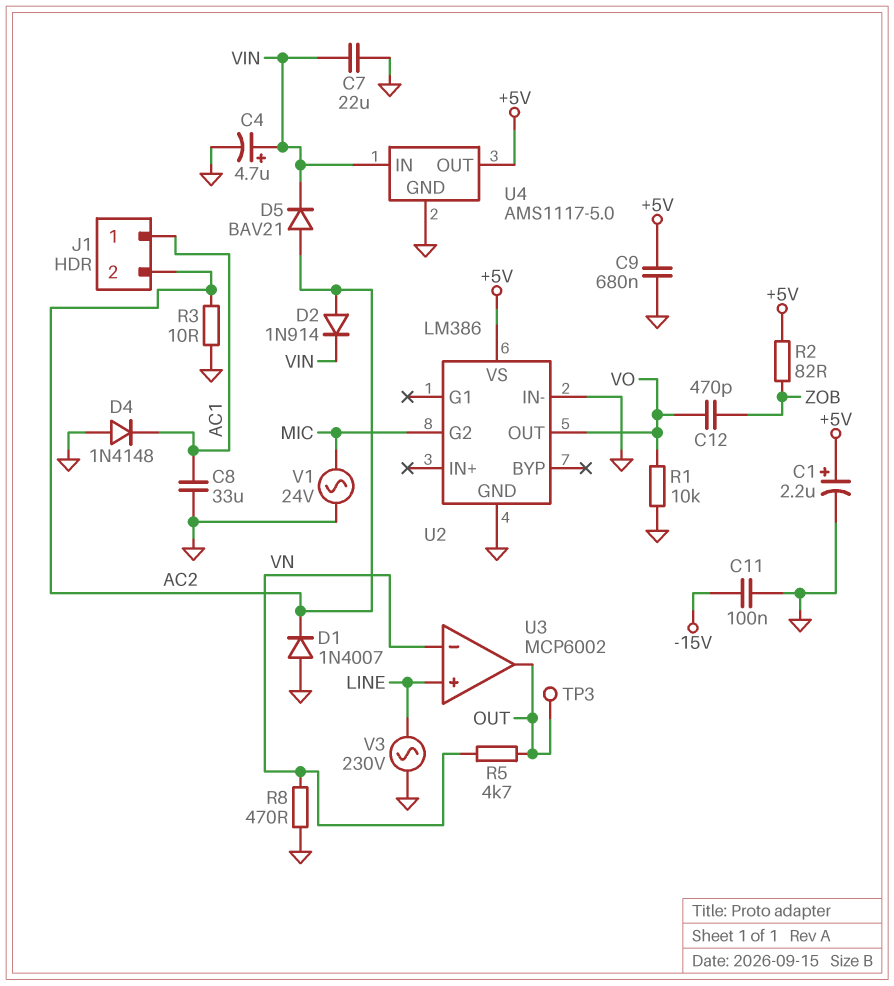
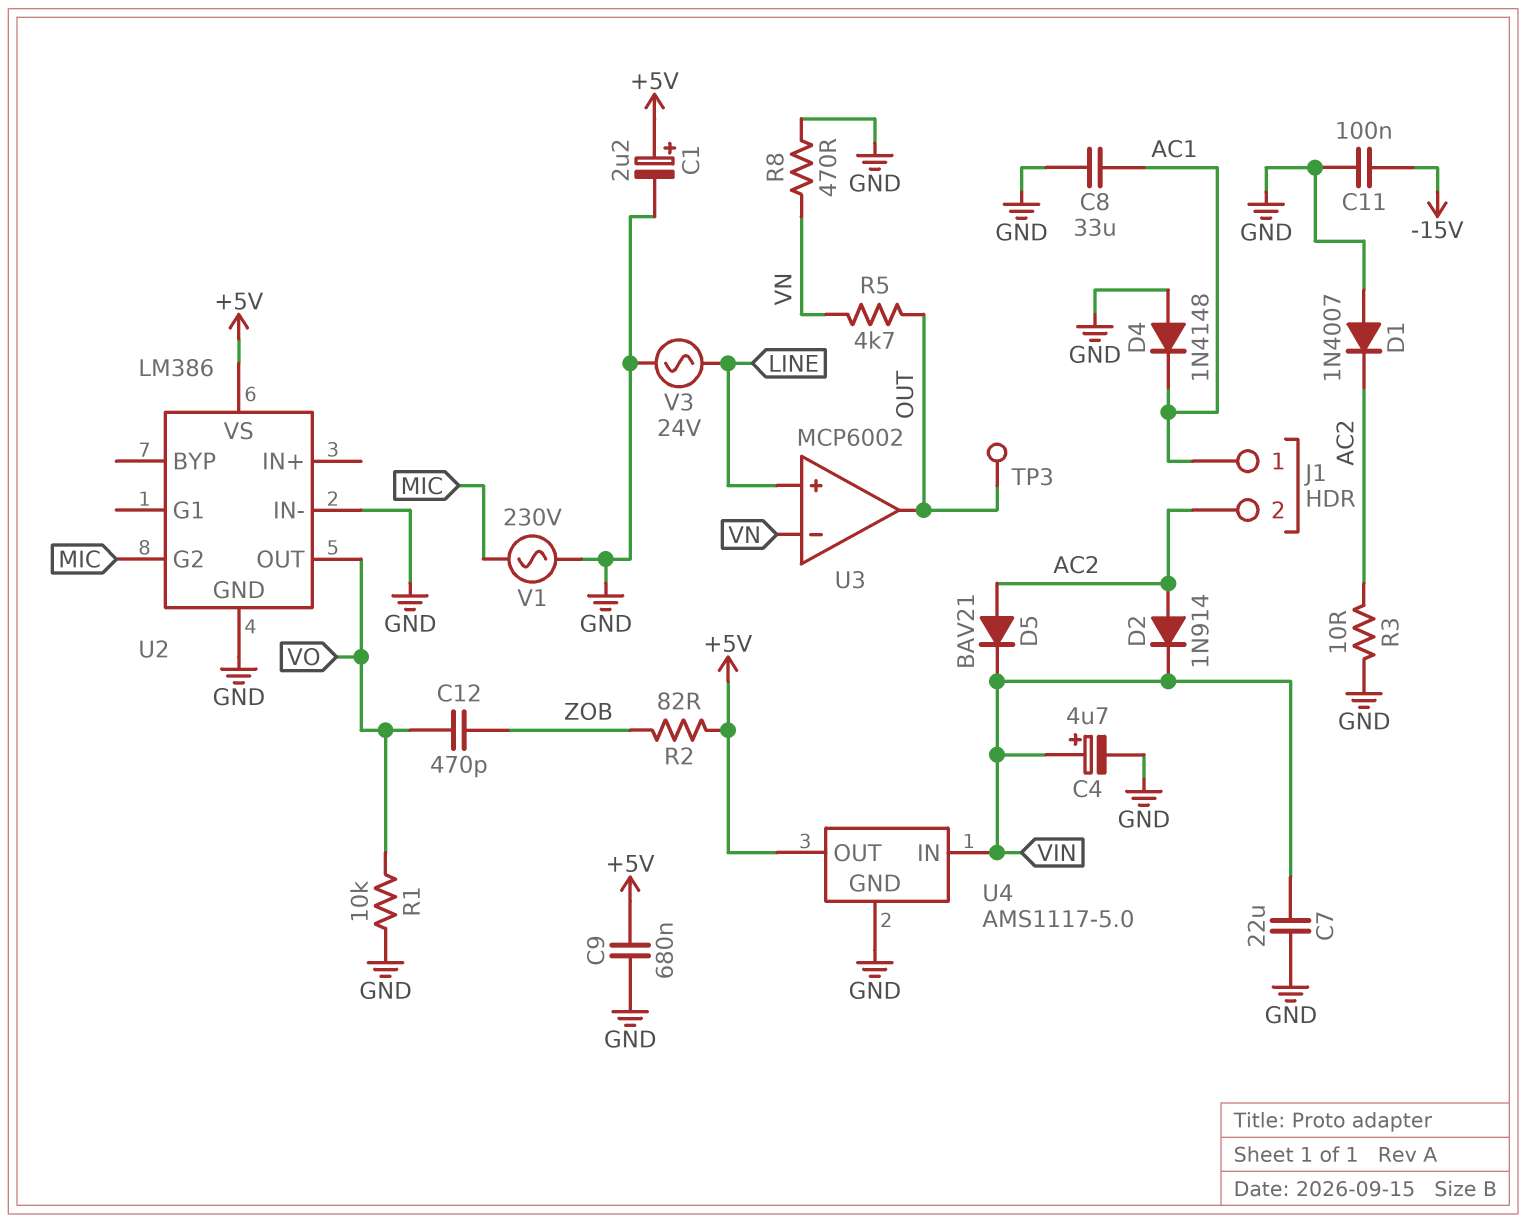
V1: AC 24V (GND, MIC) -> AC 230V (GND, MIC)
V3: AC 230V (GND, LINE) -> AC 24V (GND, LINE)

